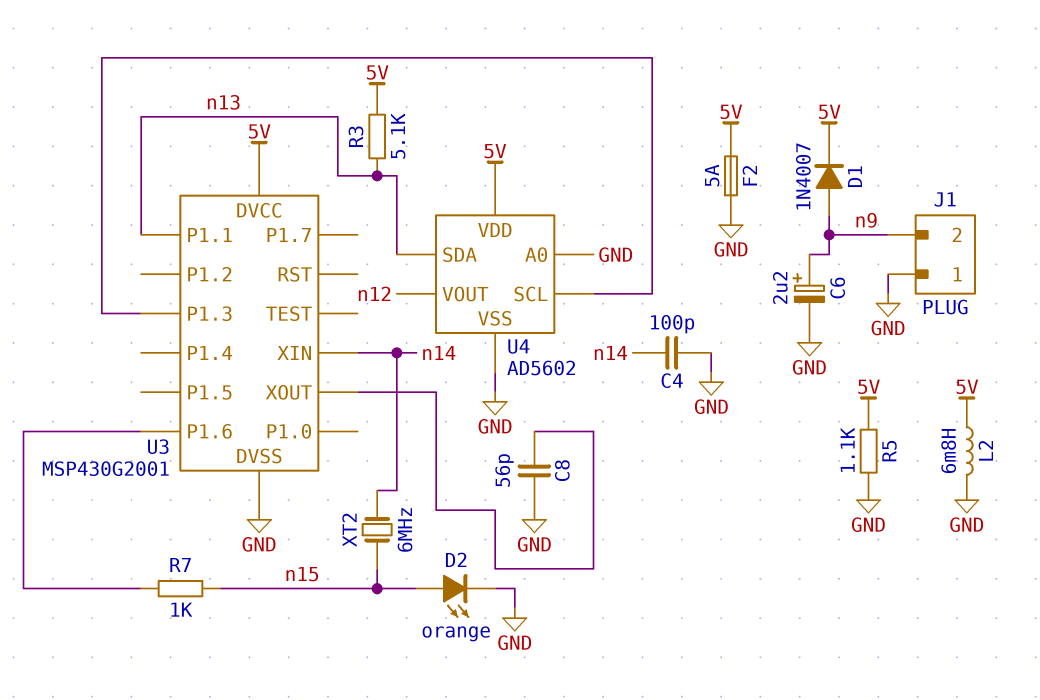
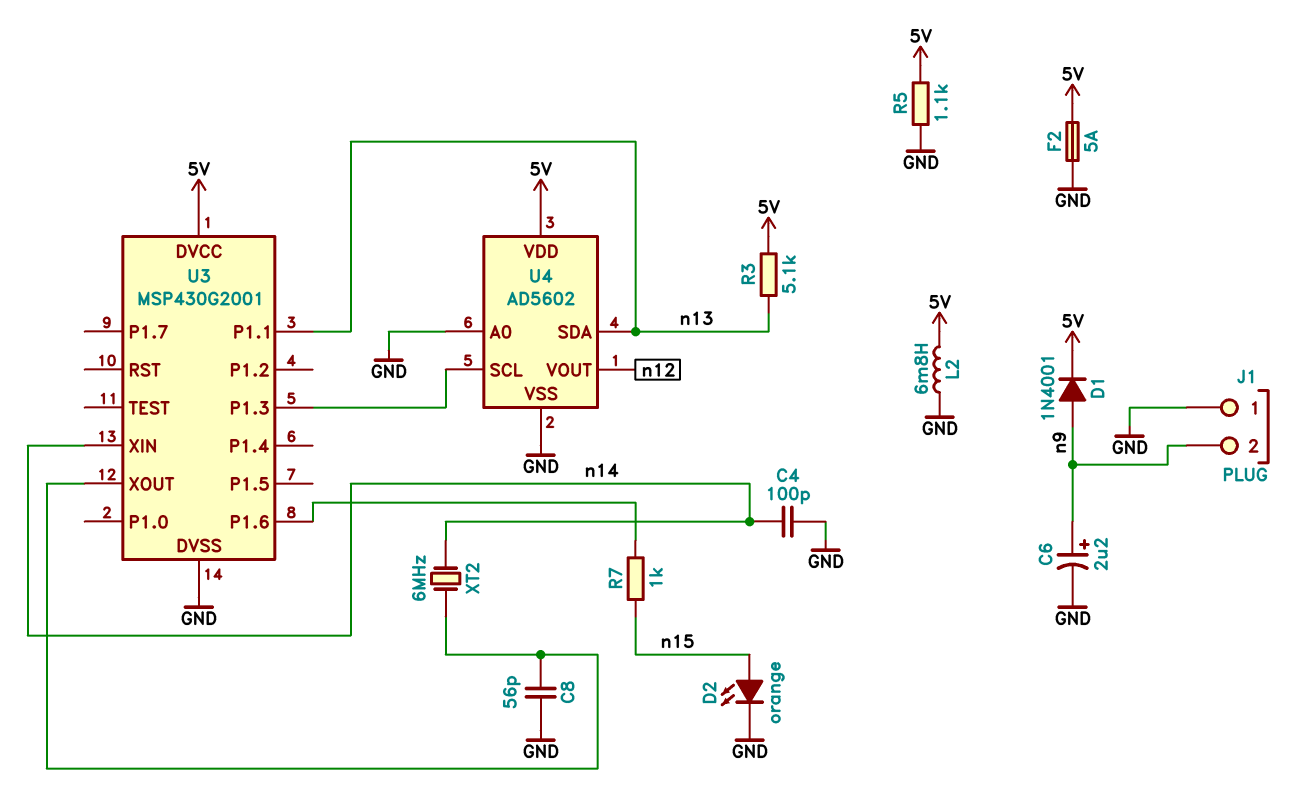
D1: diode 1N4007 (A n9, K 5V) -> diode 1N4001 (A n9, K 5V)
XT2: 6MHz (n14, n15) -> 6MHz (U3/XOUT, n14)

